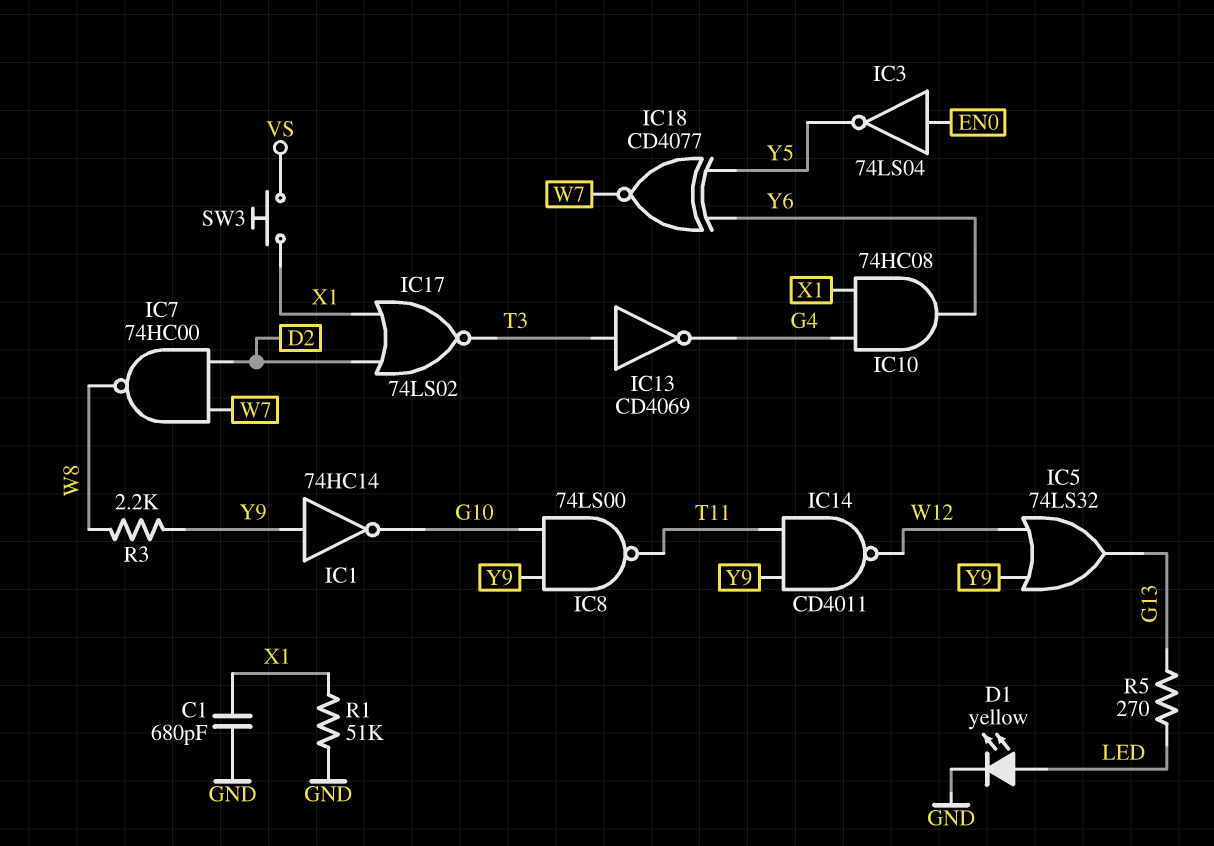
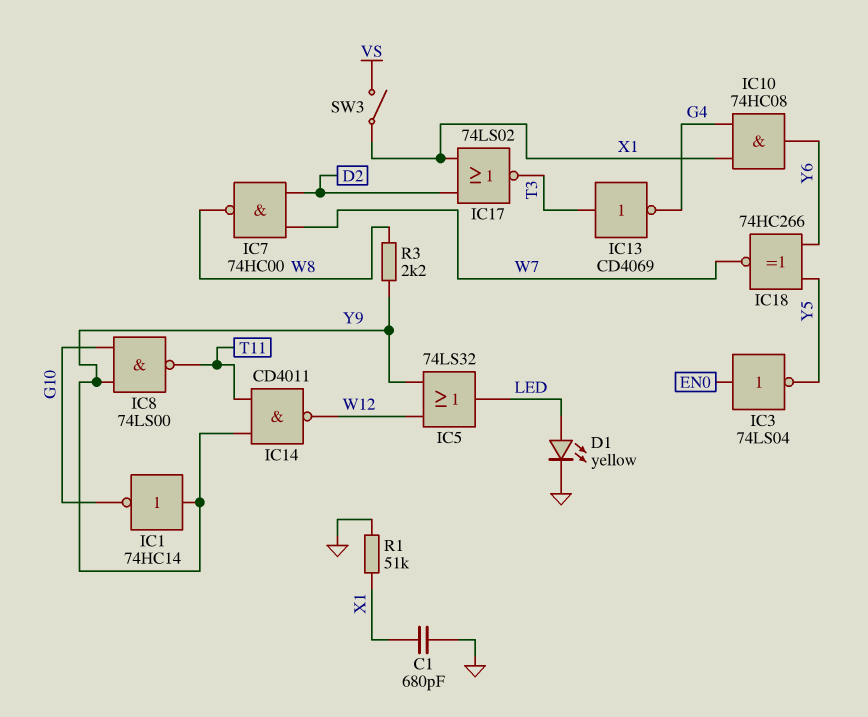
IC5: OR 74LS32 (in W12, in Y9, out G13) -> OR 74LS32 (in W12, in Y9, out LED)
IC18: XNOR CD4077 (in Y5, in Y6, out W7) -> XNOR 74HC266 (in Y5, in Y6, out W7)
R5: 270 (G13, LED) -> none
SW3: button (VS, X1) -> switch (VS, X1)

